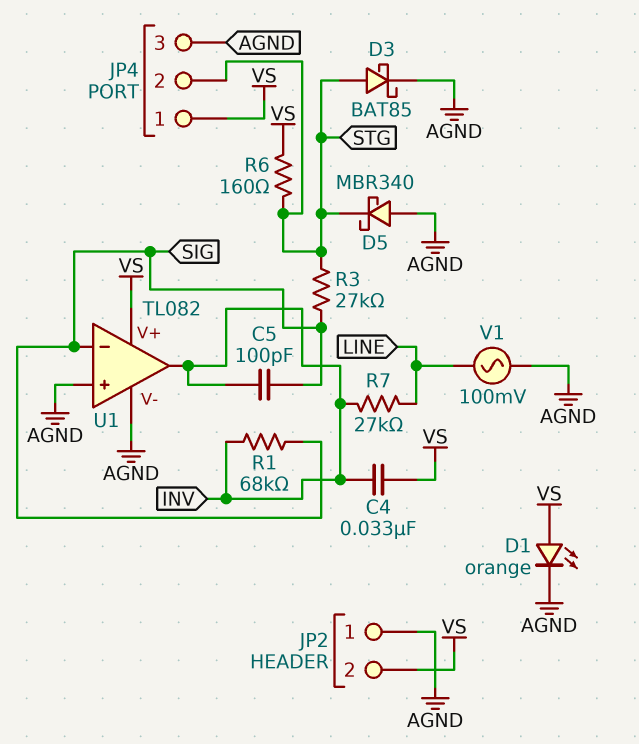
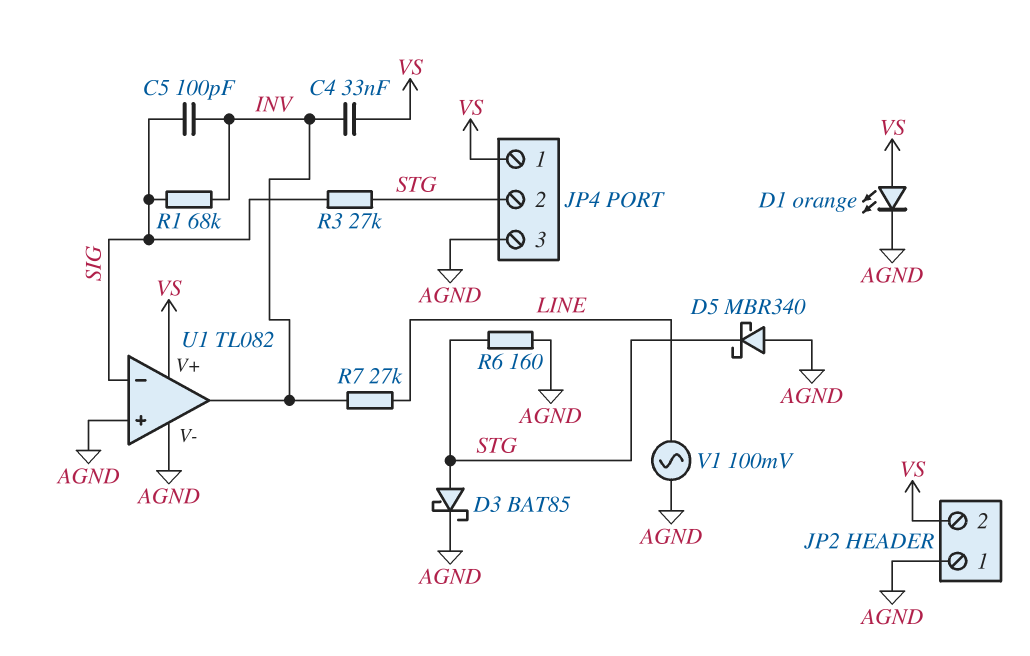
R6: 160 (STG, VS) -> 160 (AGND, STG)

